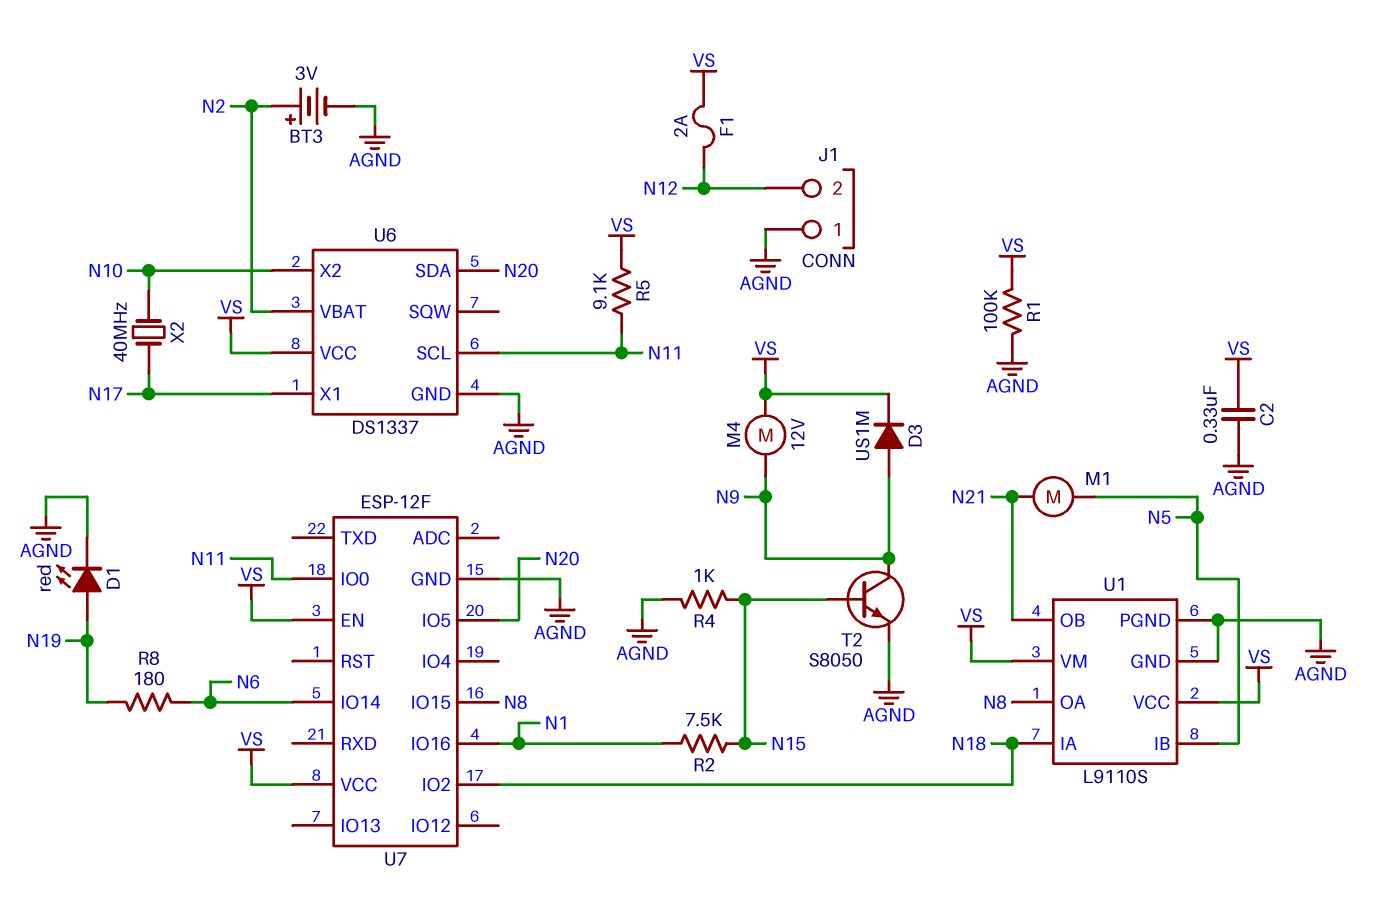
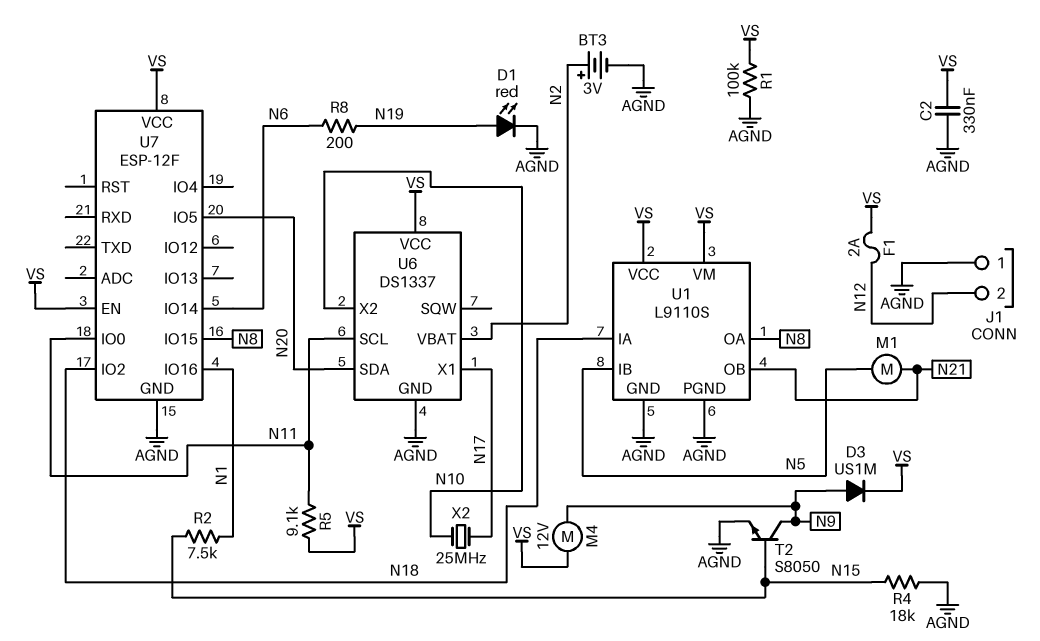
R4: 1k (AGND, N15) -> 18k (AGND, N15)
R8: 180 (N6, N19) -> 200 (N6, N19)
X2: 40MHz (N10, N17) -> 25MHz (N10, N17)

